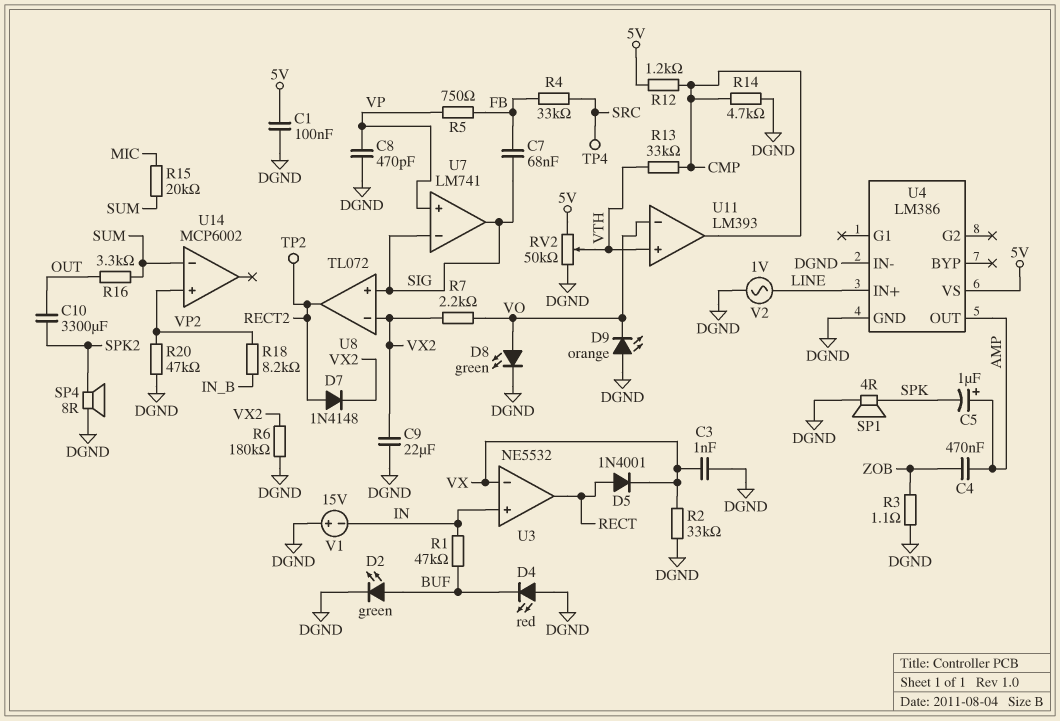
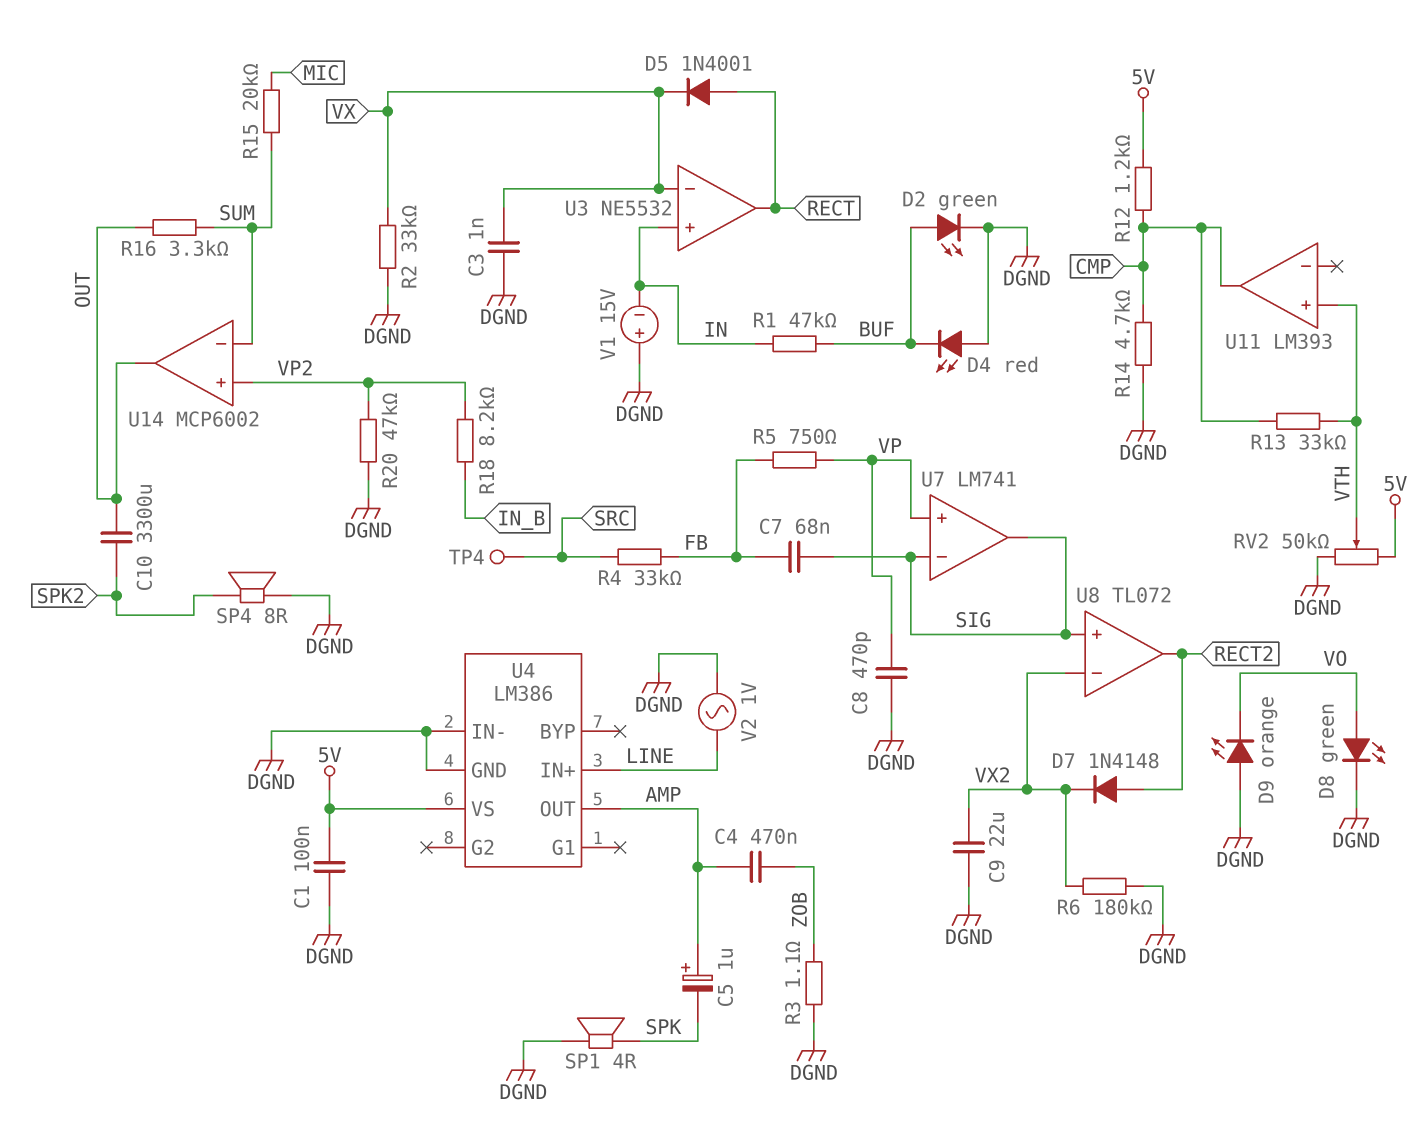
R7: 2.2k (VO, VX2) -> none
TP2: test point (RECT2) -> none
U11 pin in-: VO -> none
U14 pin out: none -> OUT

